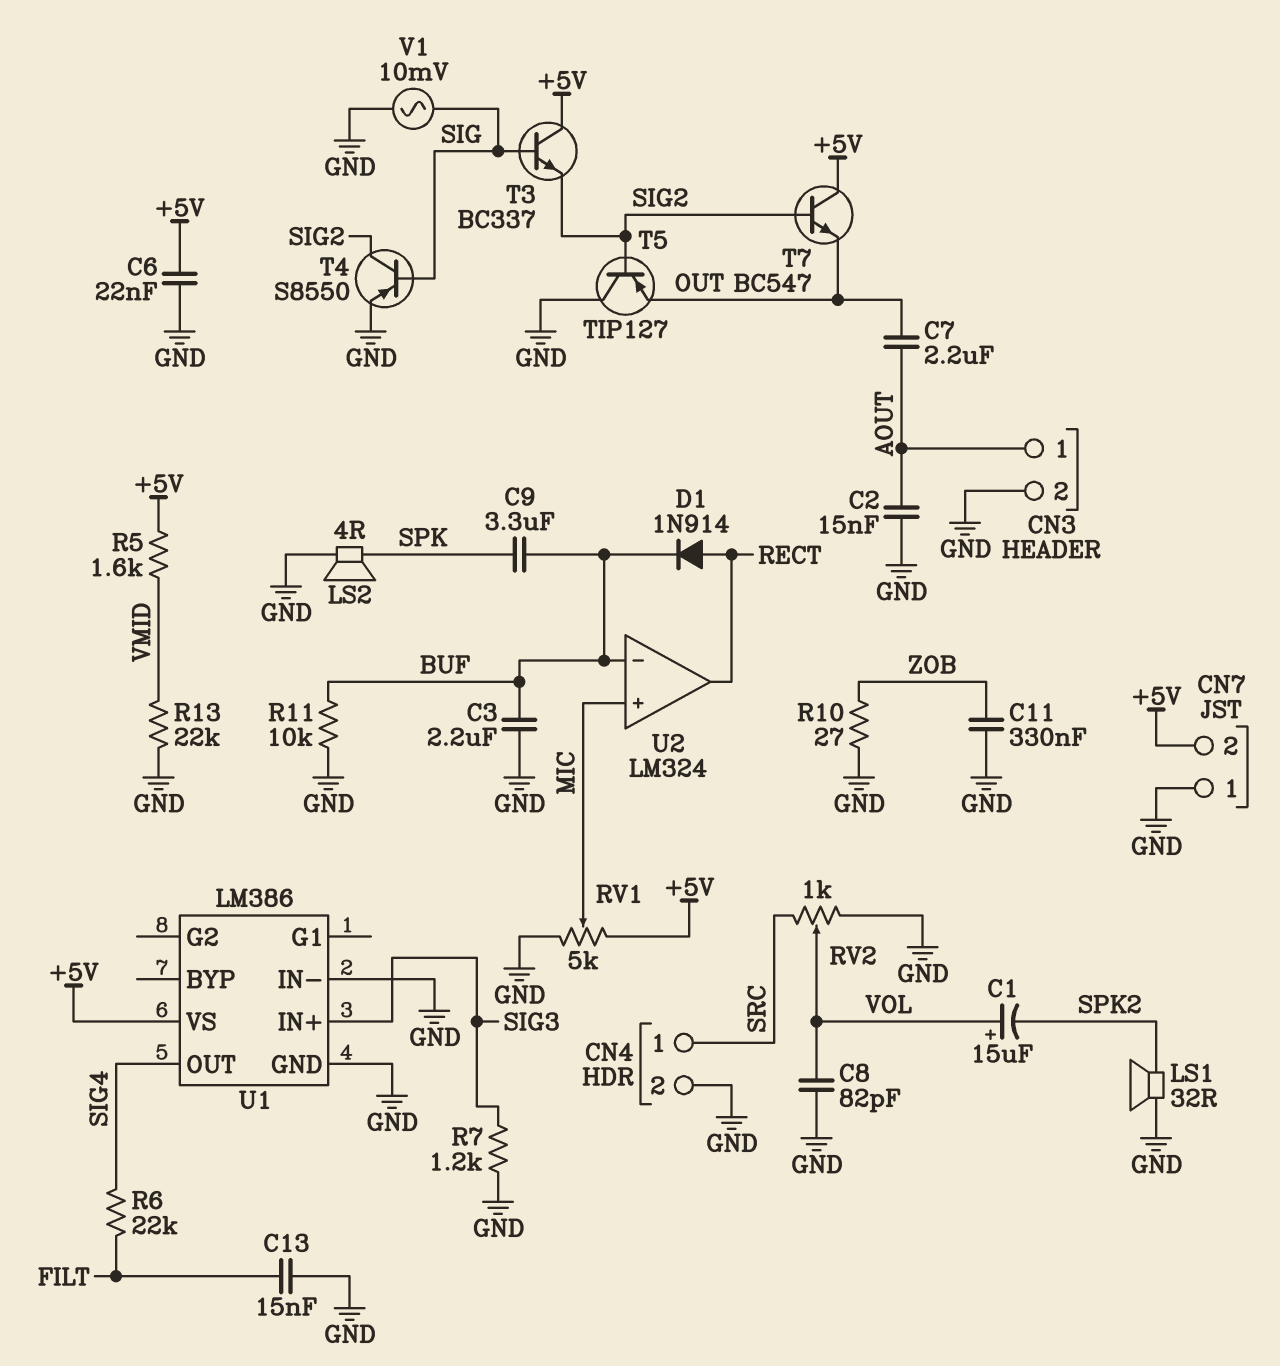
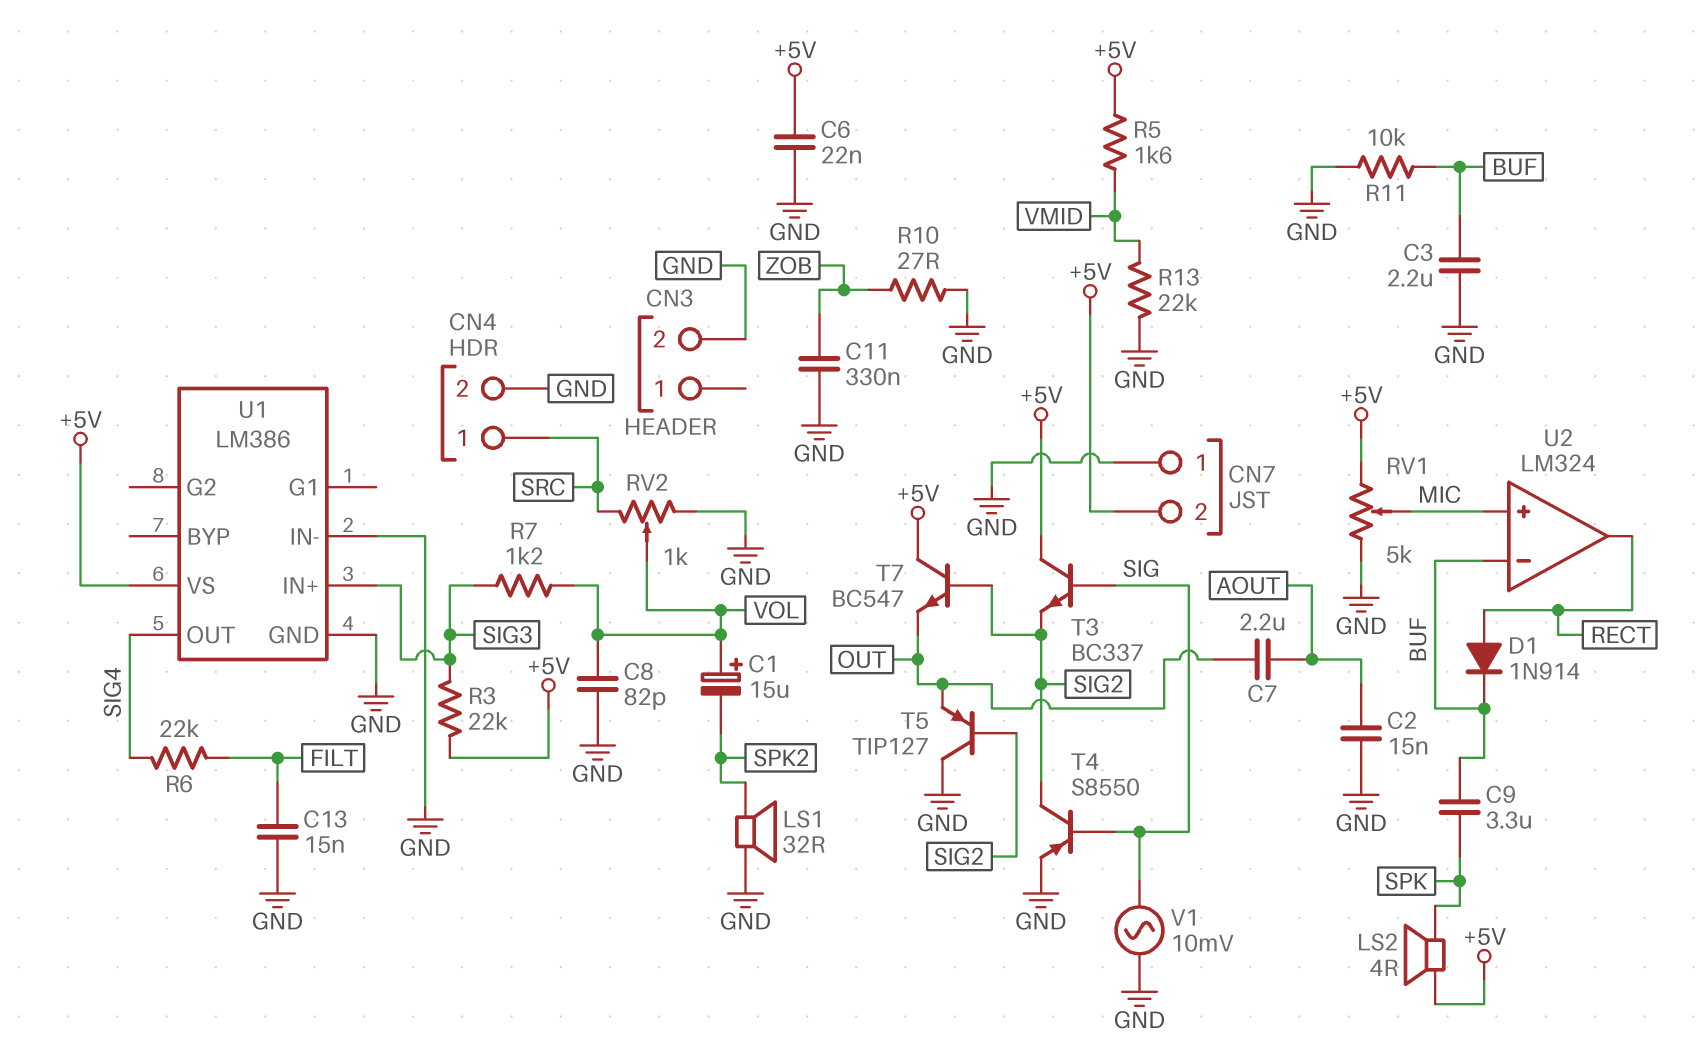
CN3 pin 1: AOUT -> none
LS2: speaker 4R (GND, SPK) -> speaker 4R (+5V, SPK)
R3: none -> 22k (+5V, SIG3)
R7: 1.2k (GND, SIG3) -> 1.2k (SIG3, VOL)

